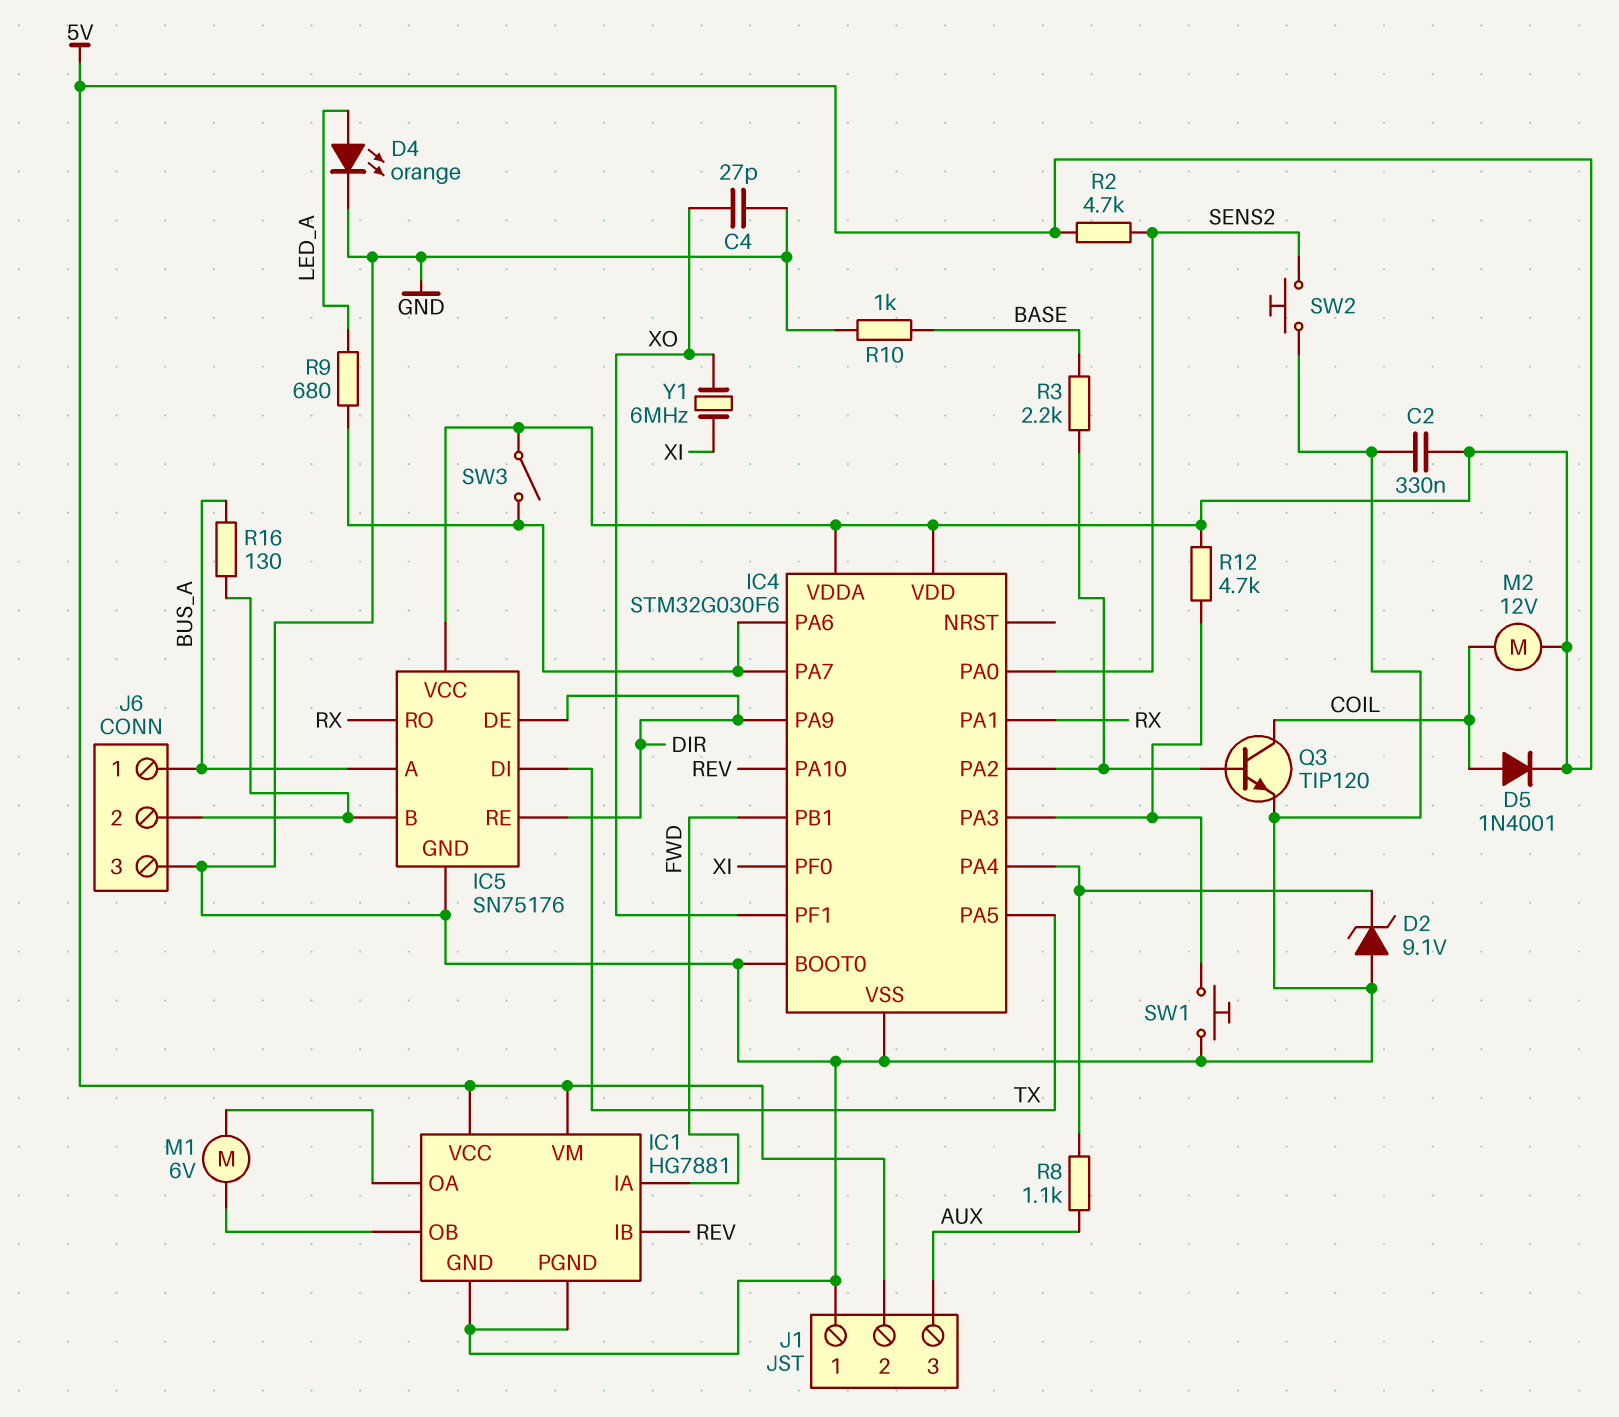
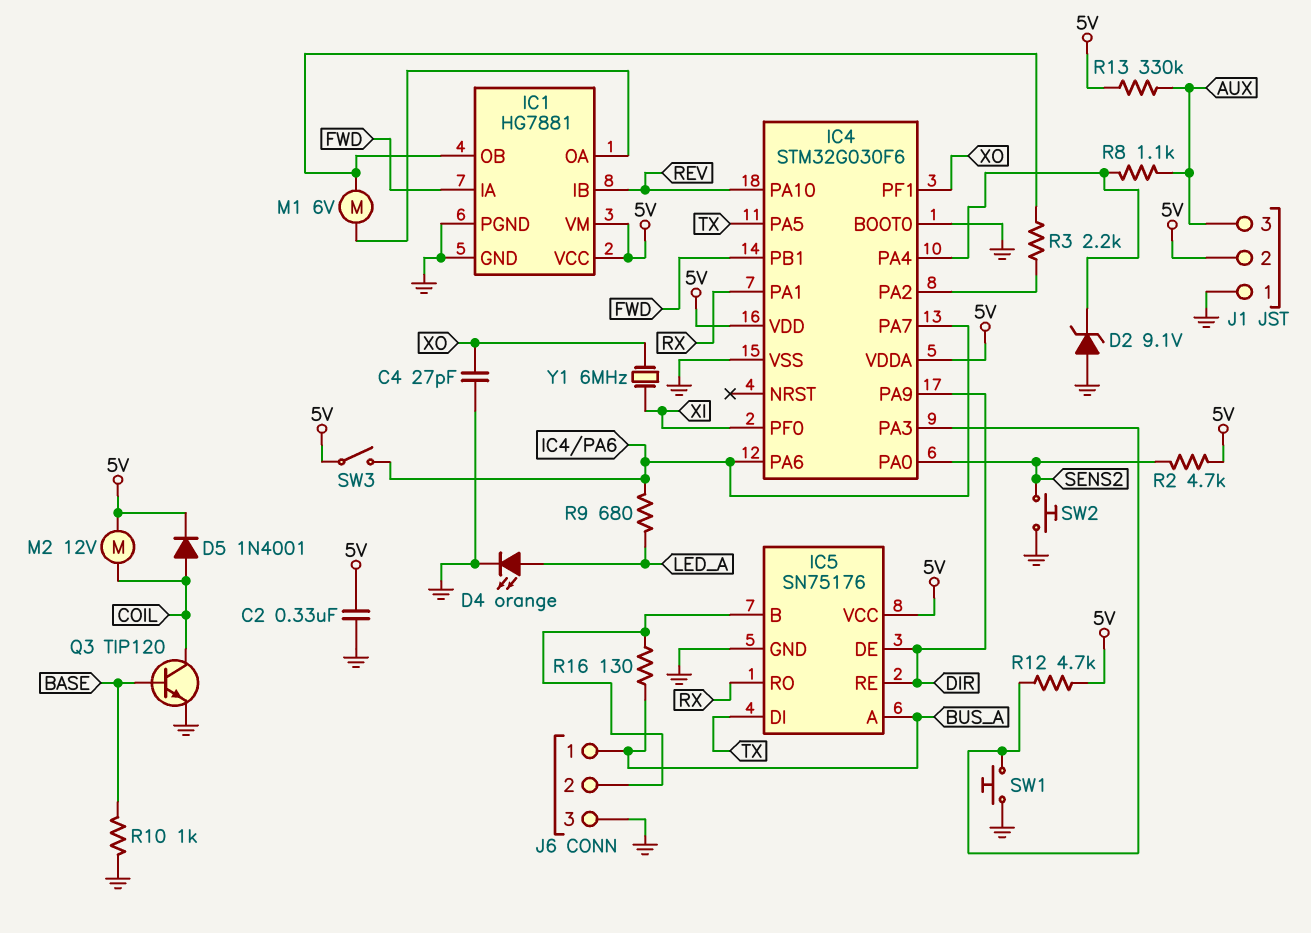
Q3: NPN TIP120 (B IC4/PA2, C COIL, E GND) -> NPN TIP120 (B BASE, C COIL, E GND)
R3: 2.2k (BASE, IC4/PA2) -> 2.2k (IC1/OB, IC4/PA2)
R13: none -> 330k (5V, AUX)

